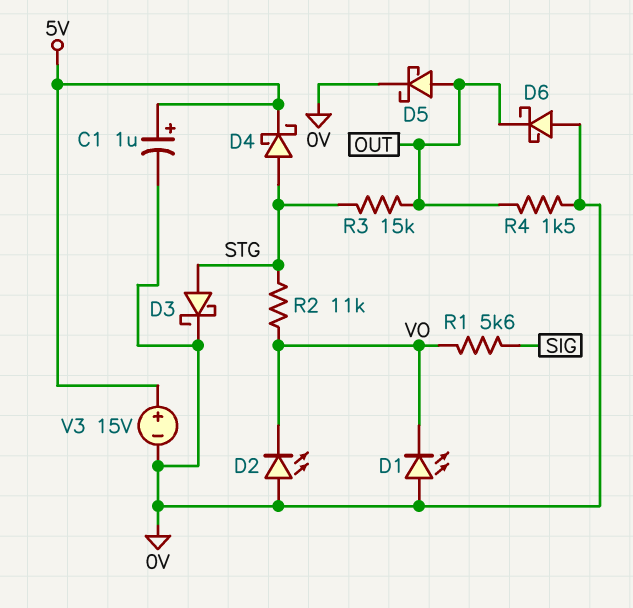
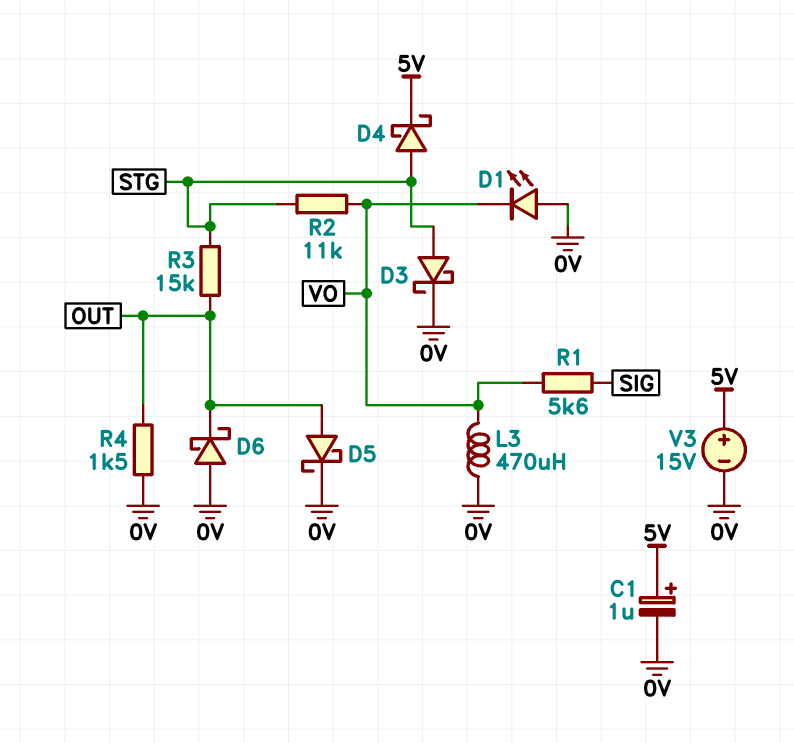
D2: LED (A 0V, K VO) -> none
L3: none -> 470uH (0V, VO)

